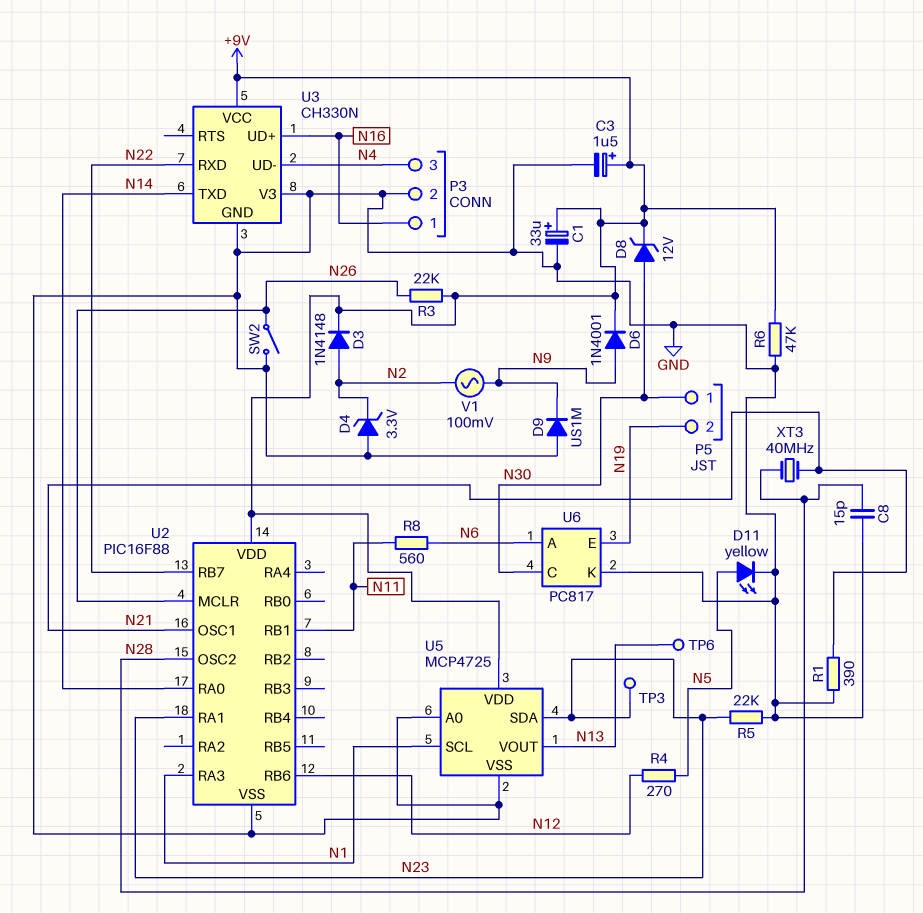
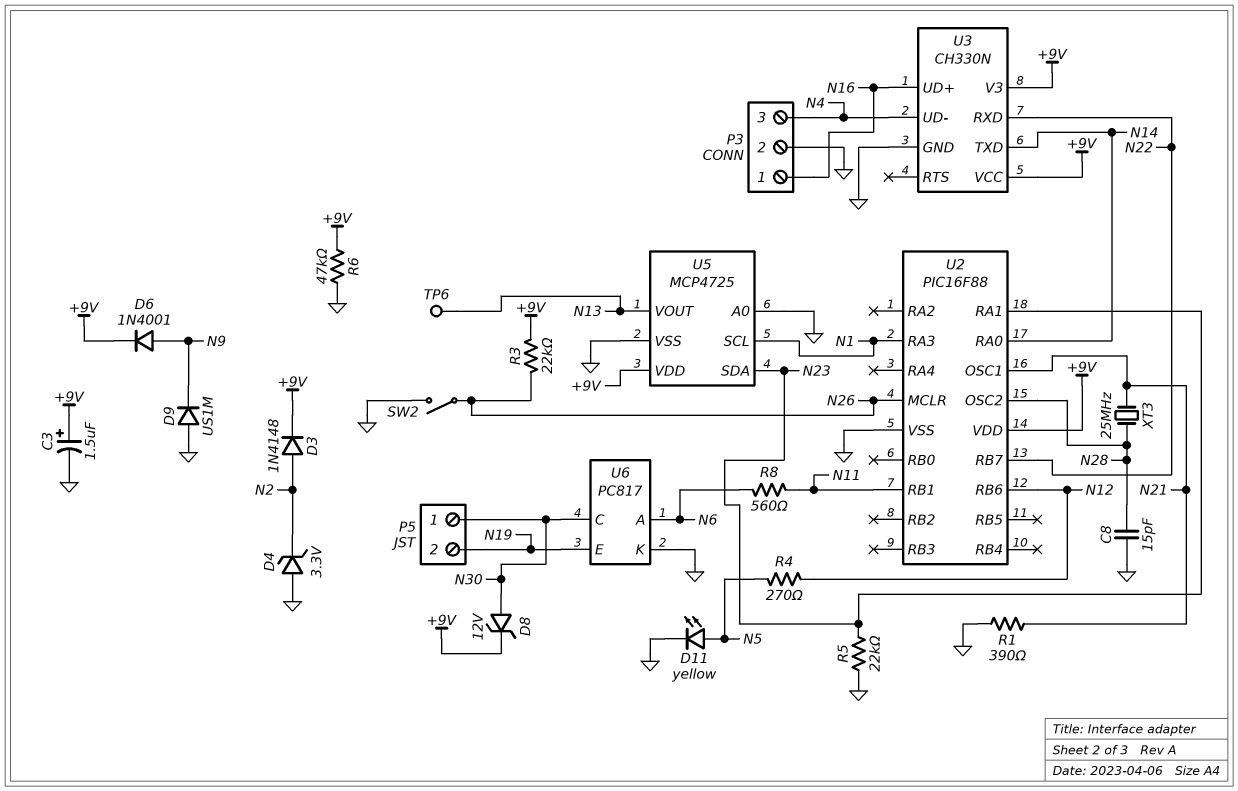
C1: 33uF (plus +9V, minus GND) -> none
TP3: test point (N23) -> none
U3 pin V3: GND -> +9V
V1: AC 100mV (N2, N9) -> none
XT3: 40MHz (N21, N28) -> 25MHz (N21, N28)

